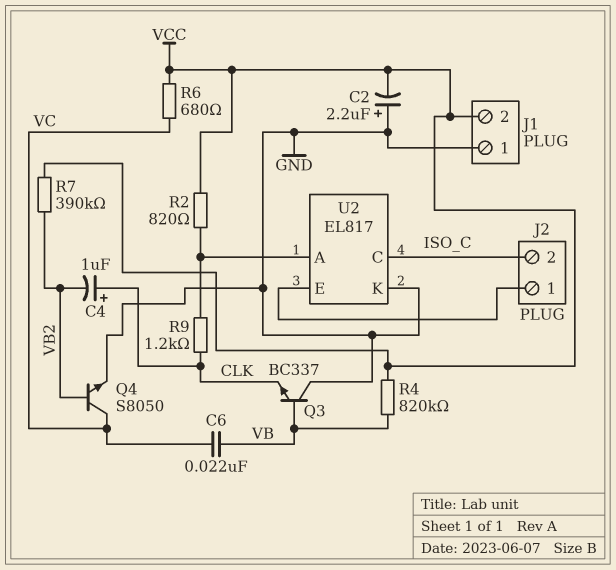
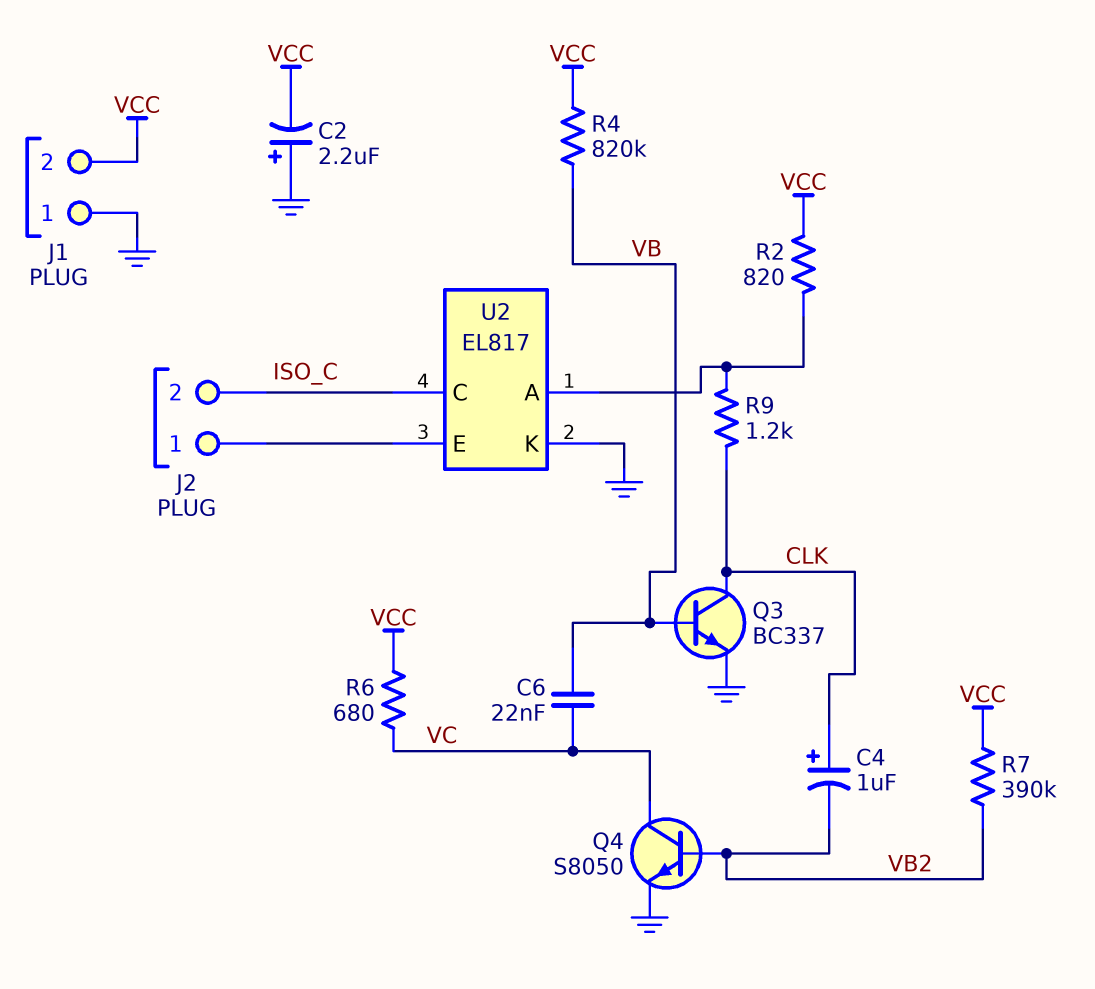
Q3: NPN BC337 (B VB, C GND, E CLK) -> NPN BC337 (B VB, C CLK, E GND)

